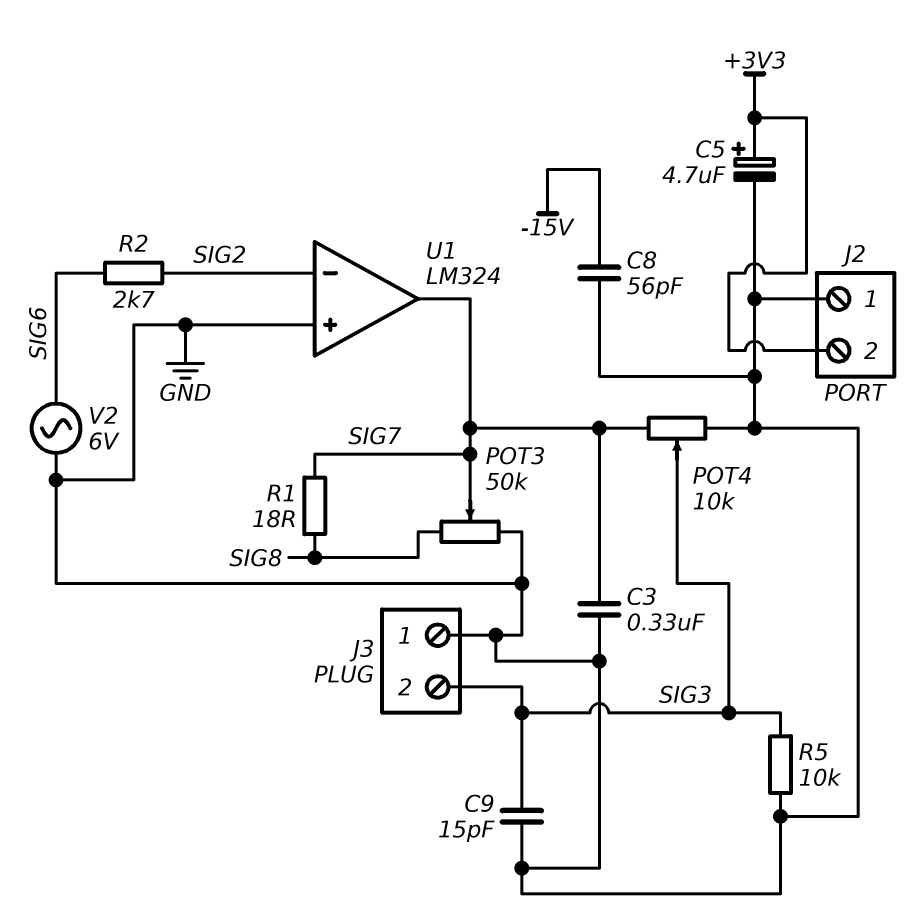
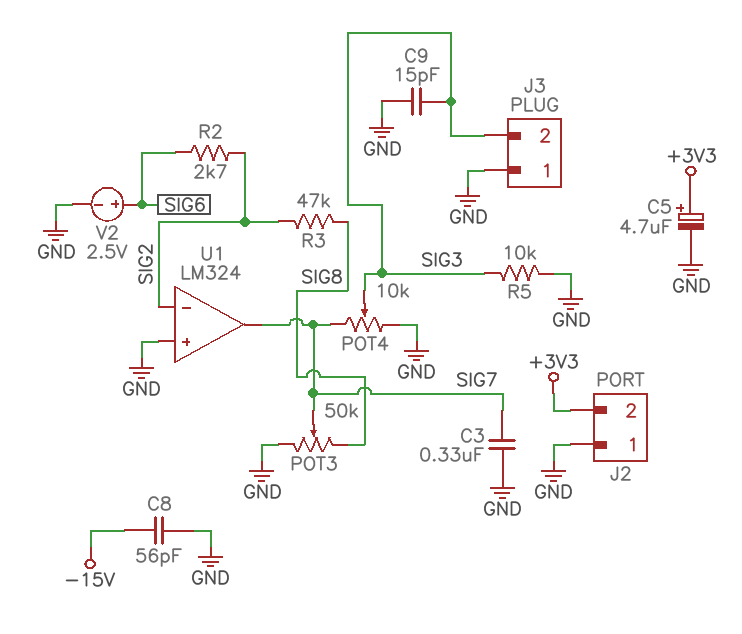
R1: 18 (SIG7, SIG8) -> none
R3: none -> 47k (SIG2, SIG8)
V2: AC 6V (GND, SIG6) -> 2.5V (plus SIG6, minus GND)

